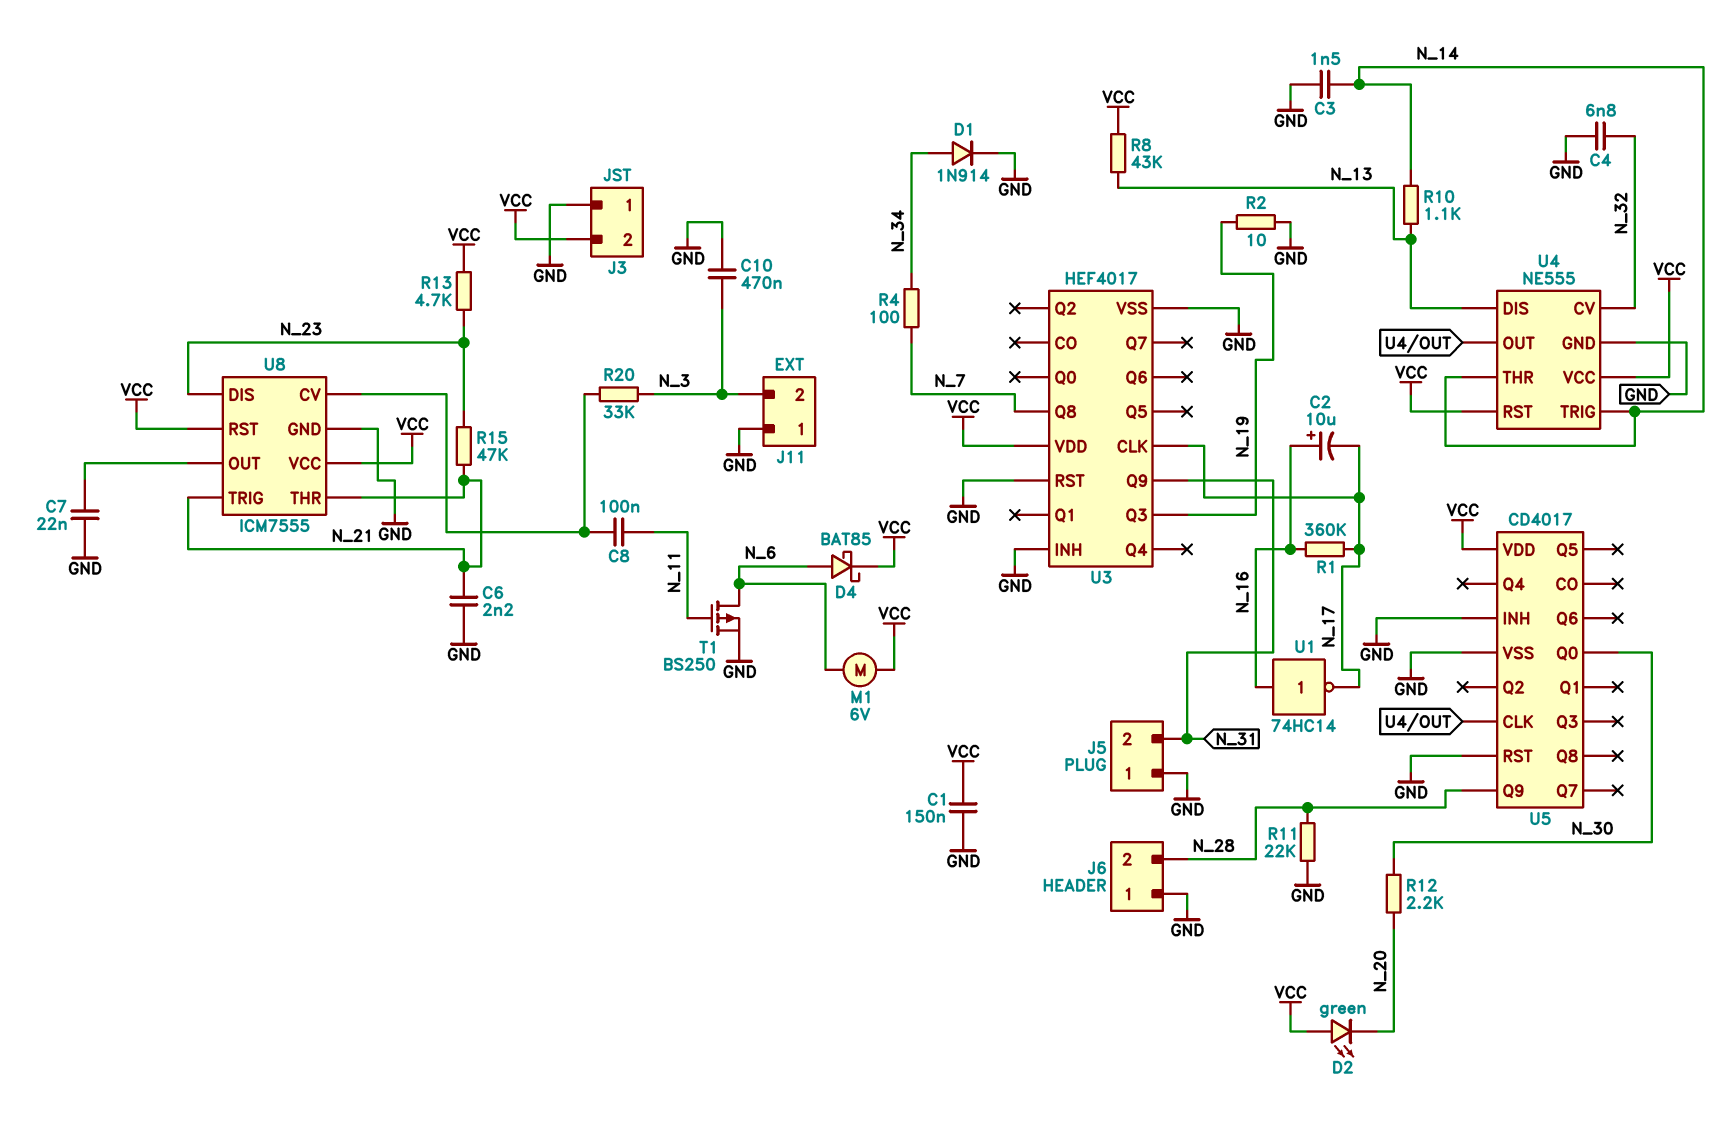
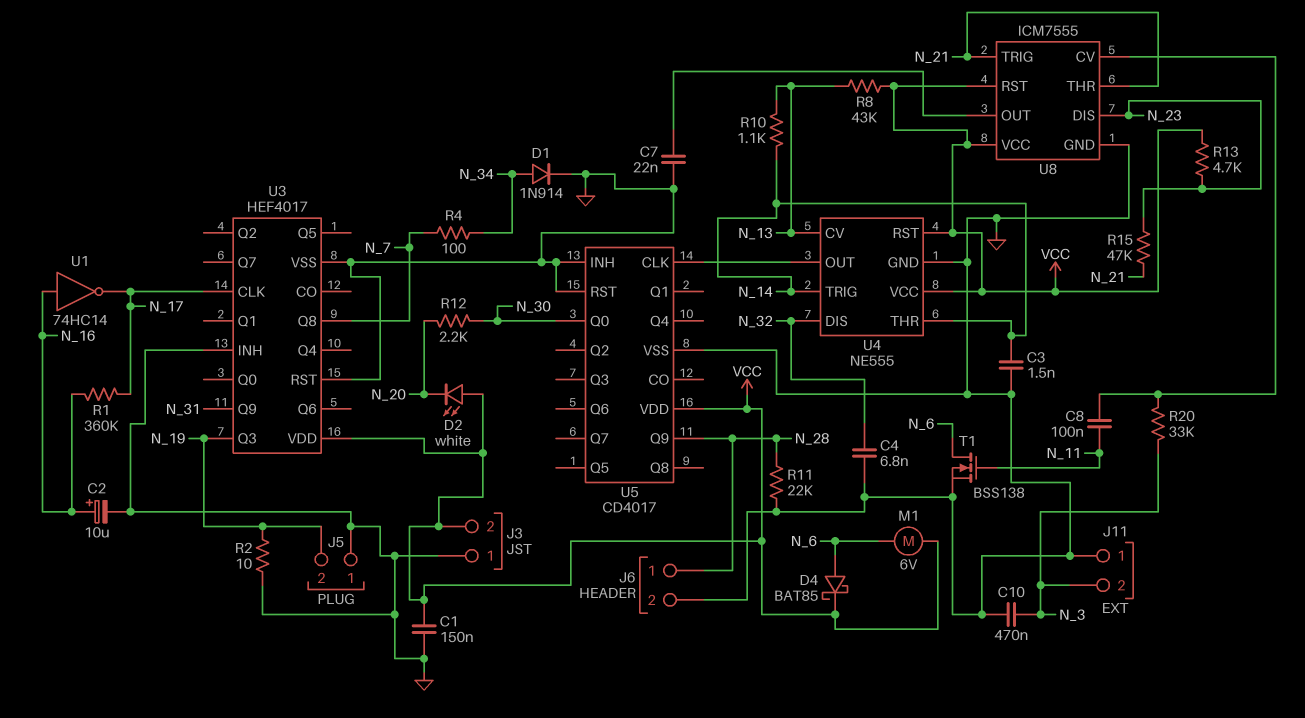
C2: 10uF (plus N_16, minus N_17) -> 10uF (plus N_16, minus GND)
C6: 2.2nF (GND, N_21) -> none
D2: LED green (A VCC, K N_20) -> LED white (A VCC, K N_20)
J5 pin 2: N_31 -> N_19
J6 pin 1: GND -> N_28
J6 pin 2: N_28 -> GND
T1: PMOS BS250 (G N_11, D N_6, S GND) -> NMOS BSS138 (G N_11, D N_6, S GND)
U4 pin CV: N_32 -> N_13
U4 pin DIS: N_13 -> N_32

